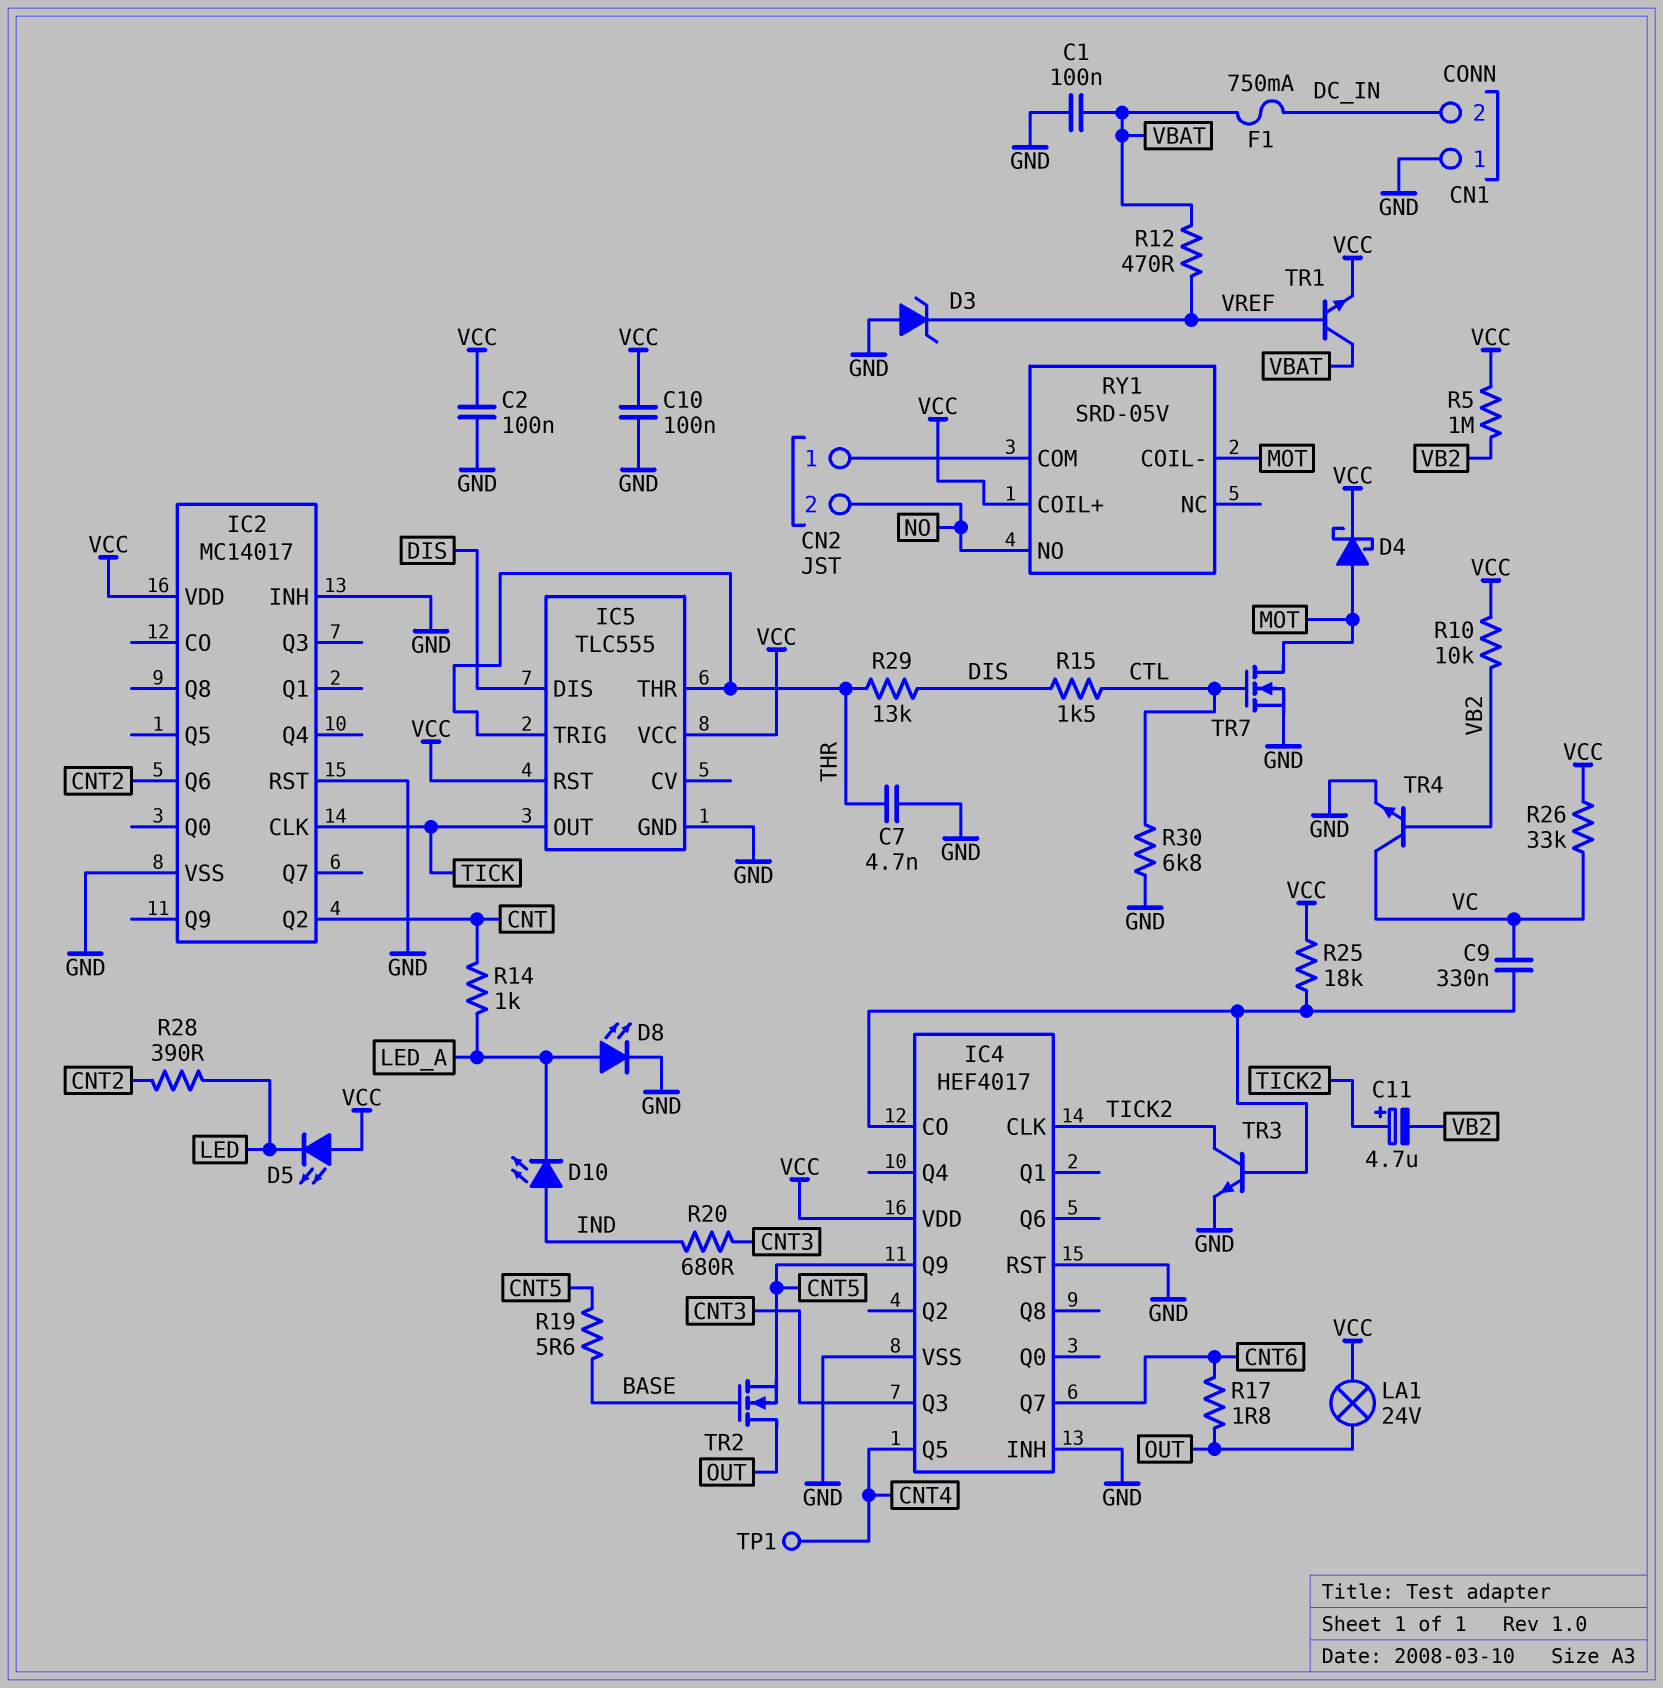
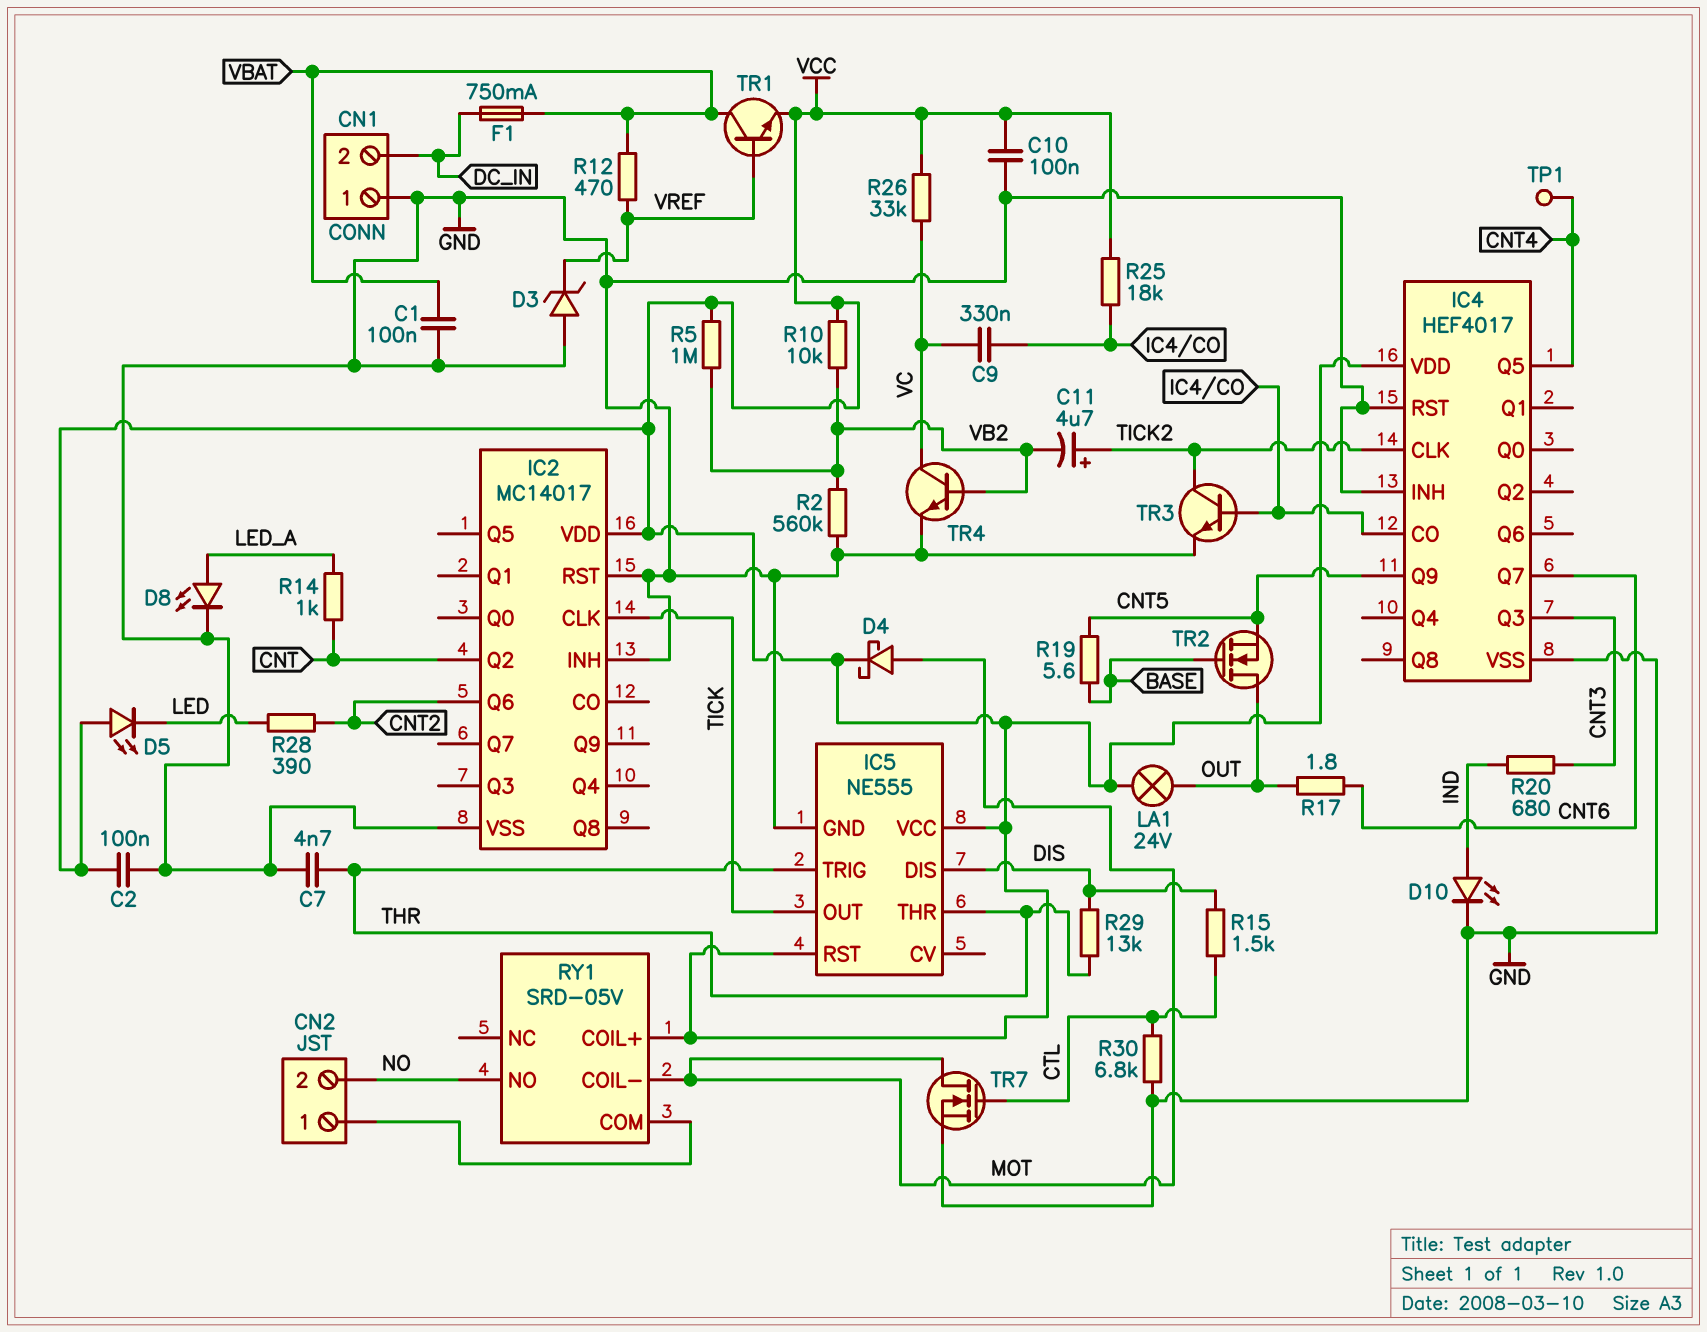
D10: LED (A IND, K LED_A) -> LED (A IND, K GND)
IC5: TLC555 -> NE555
R2: none -> 560k (GND, VB2)

